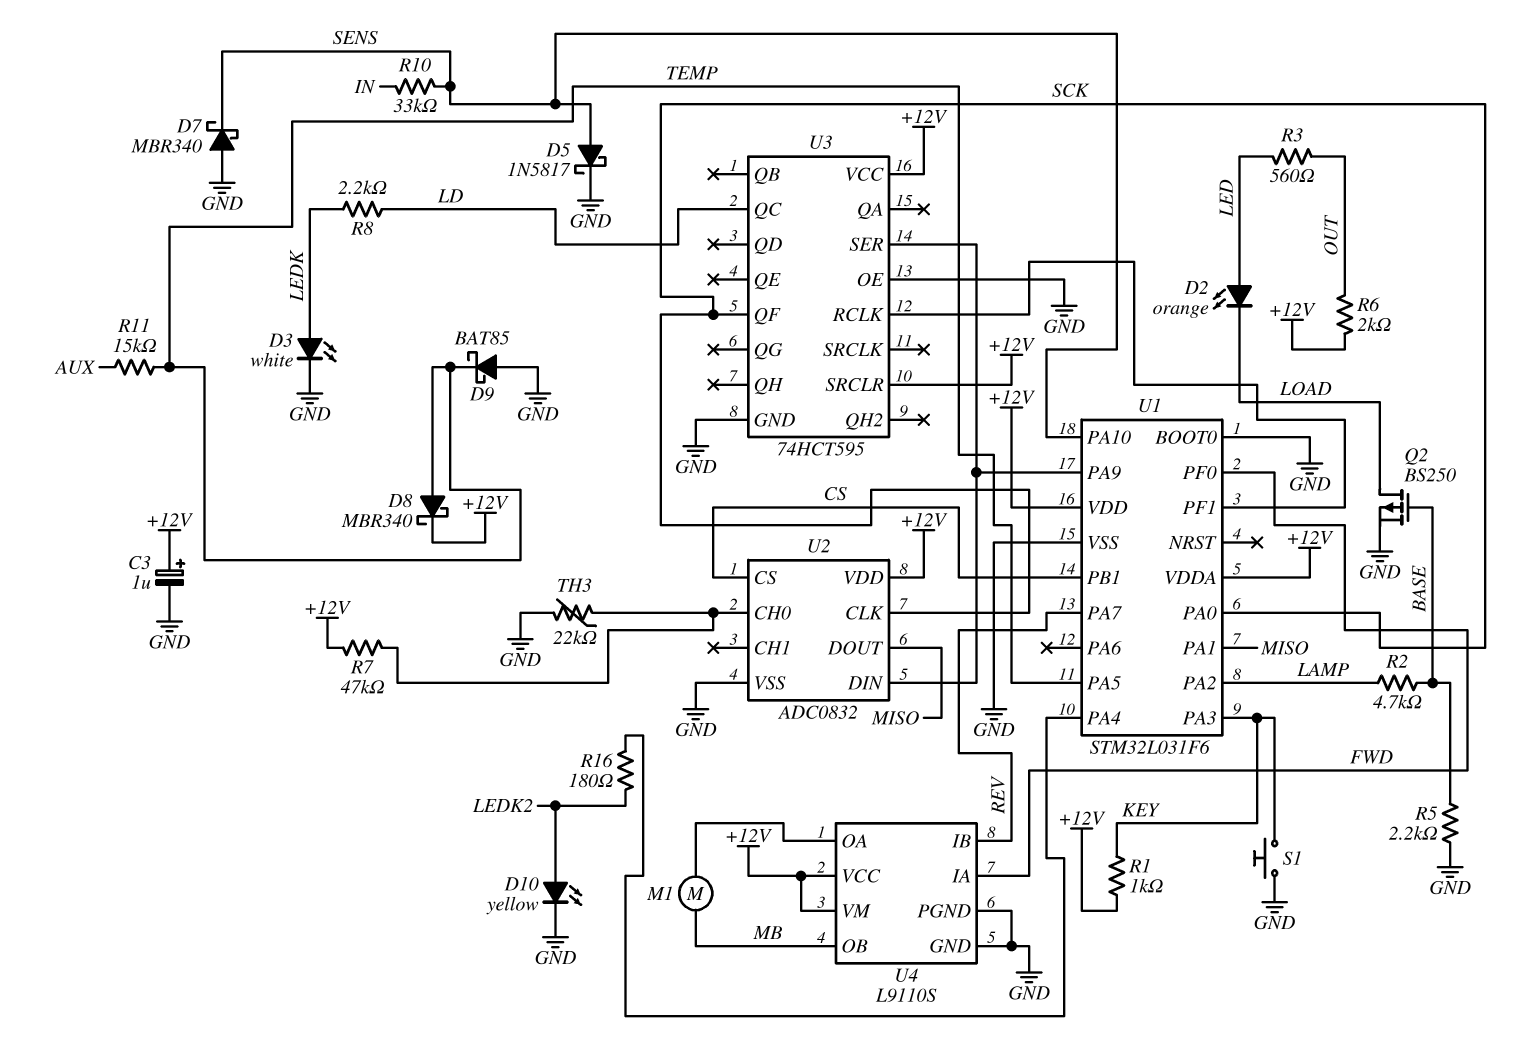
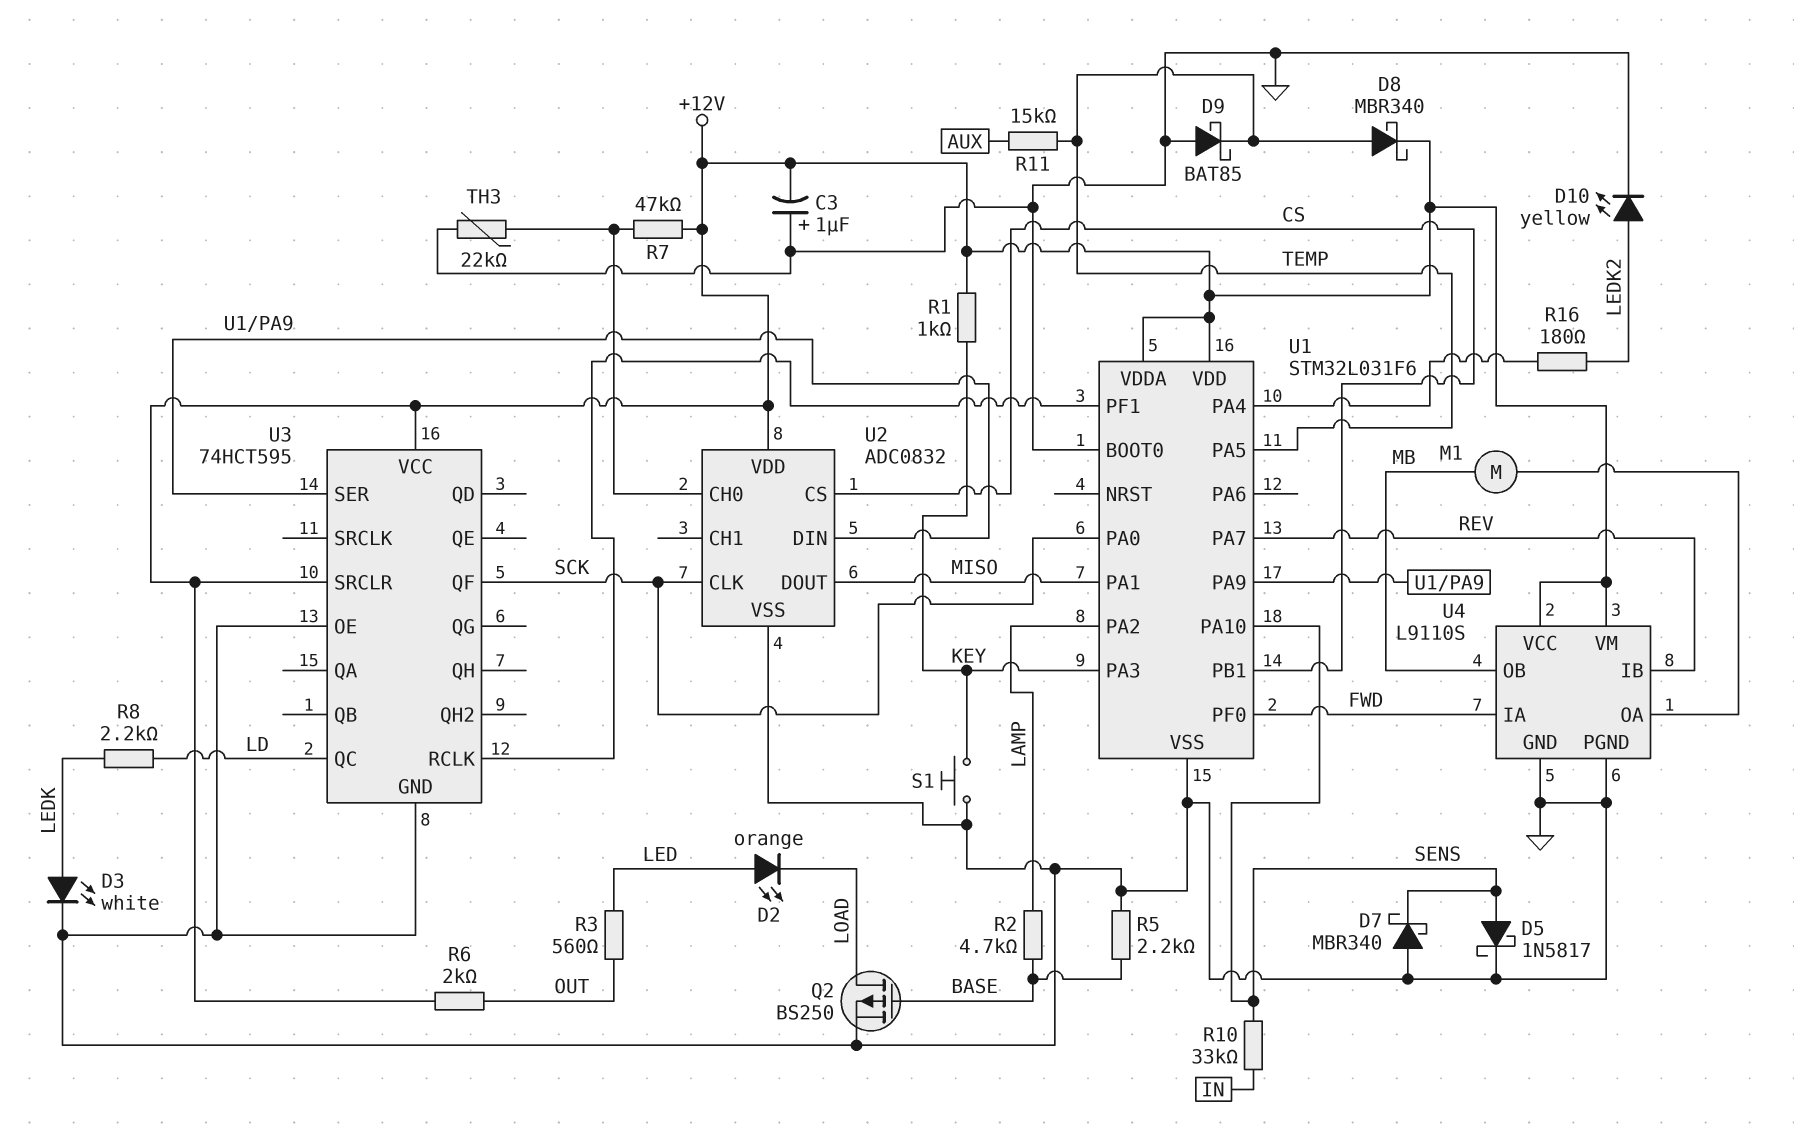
C3: 1uF (plus +12V, minus GND) -> 1uF (plus GND, minus +12V)

